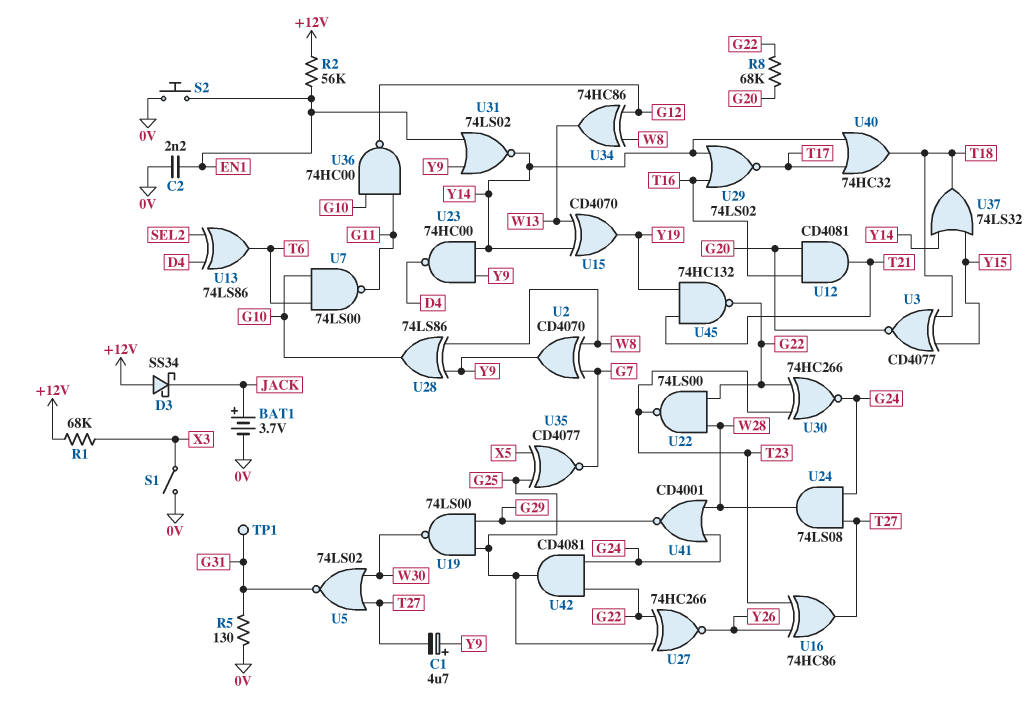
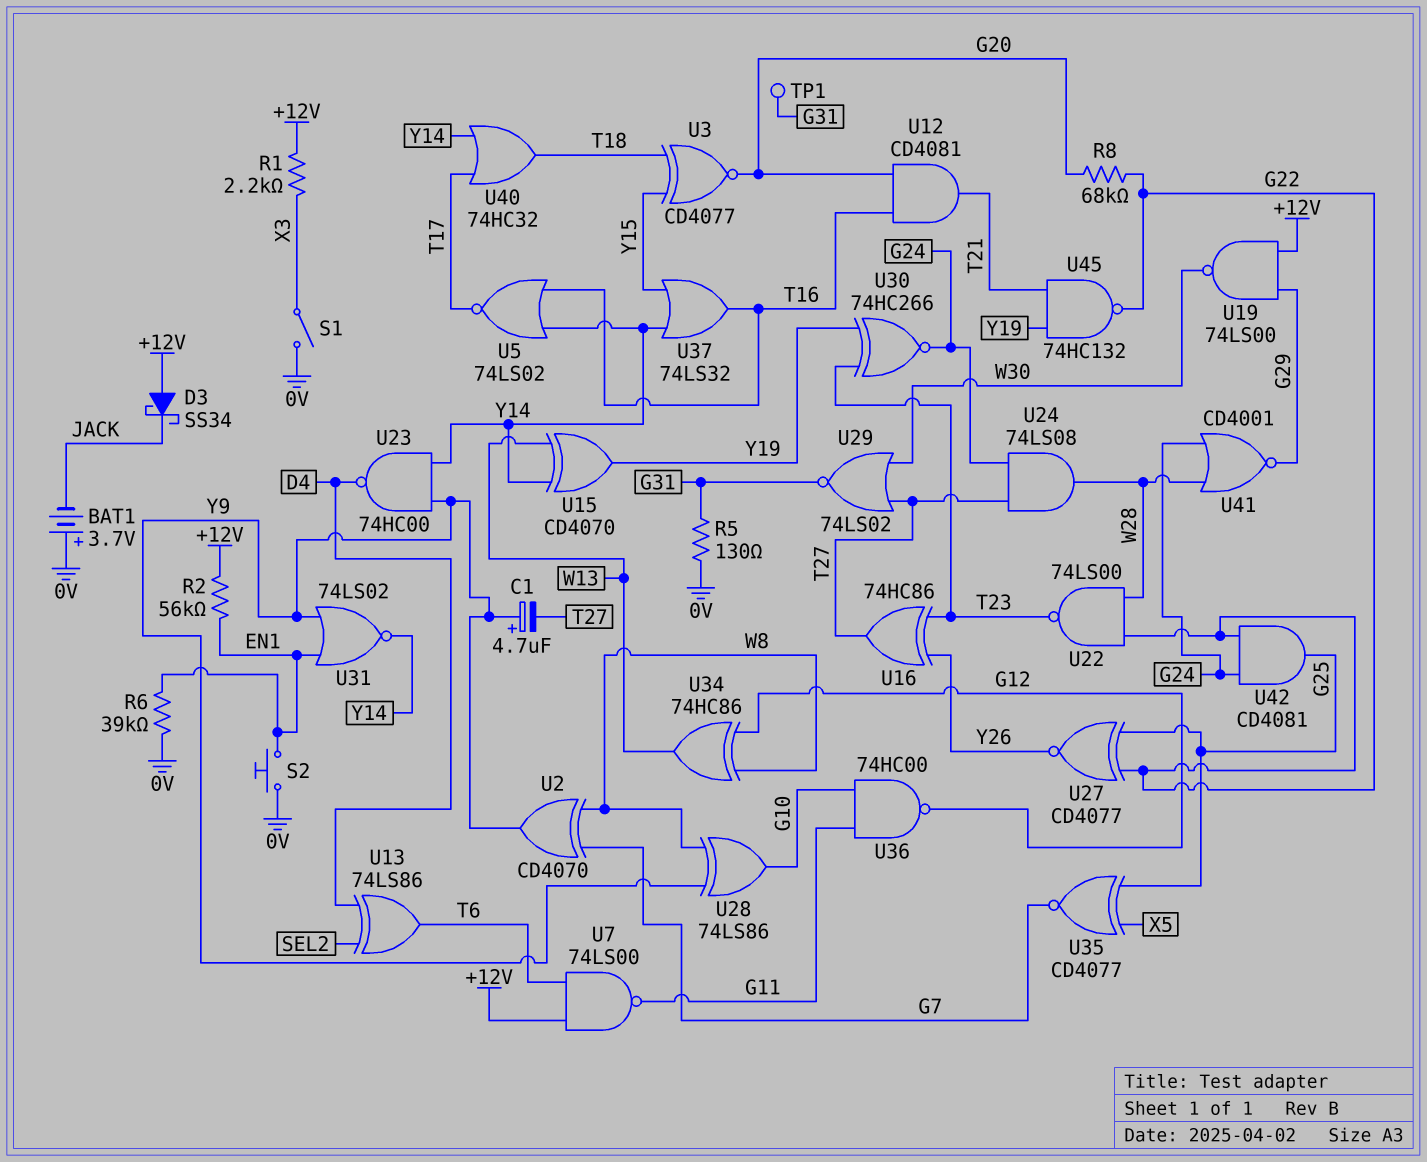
BAT1: 3.7V (plus JACK, minus 0V) -> 3.7V (plus 0V, minus JACK)
C2: 2.2nF (0V, EN1) -> none
R1: 68k (+12V, X3) -> 2.2k (+12V, X3)
R6: none -> 39k (0V, EN1)
U5: NOR 74LS02 (in T27, in W30, out G31) -> NOR 74LS02 (in T16, in Y14, out T17)
U7: NAND 74LS00 (in G10, in T6, out G11) -> NAND 74LS00 (in +12V, in T6, out G11)
U19: NAND 74LS00 (in G25, in G29, out W30) -> NAND 74LS00 (in +12V, in G29, out W30)
U27: XNOR 74HC266 (in G22, in G25, out Y26) -> XNOR CD4077 (in G22, in G25, out Y26)
U29: NOR 74LS02 (in T16, in Y14, out T17) -> NOR 74LS02 (in T27, in W30, out G31)
U30: XNOR 74HC266 (in G22, in T23, out G24) -> XNOR 74HC266 (in T23, in Y19, out G24)
U37: OR 74LS32 (in Y14, in Y15, out T18) -> OR 74LS32 (in Y14, in Y15, out T16)

